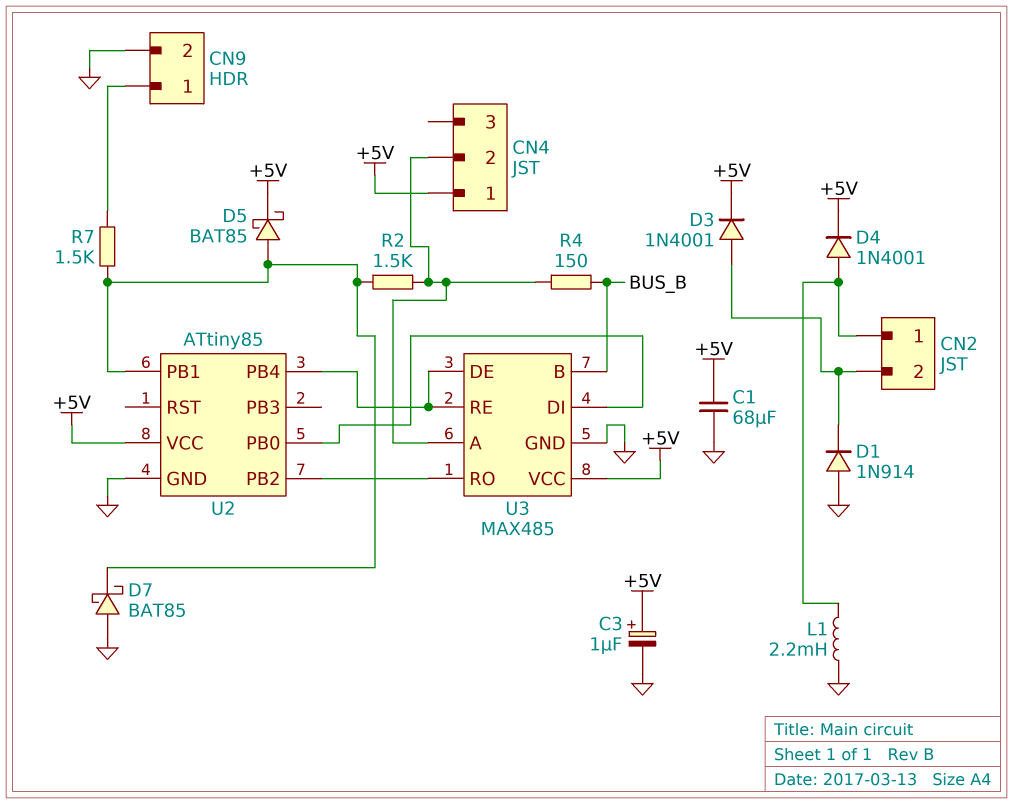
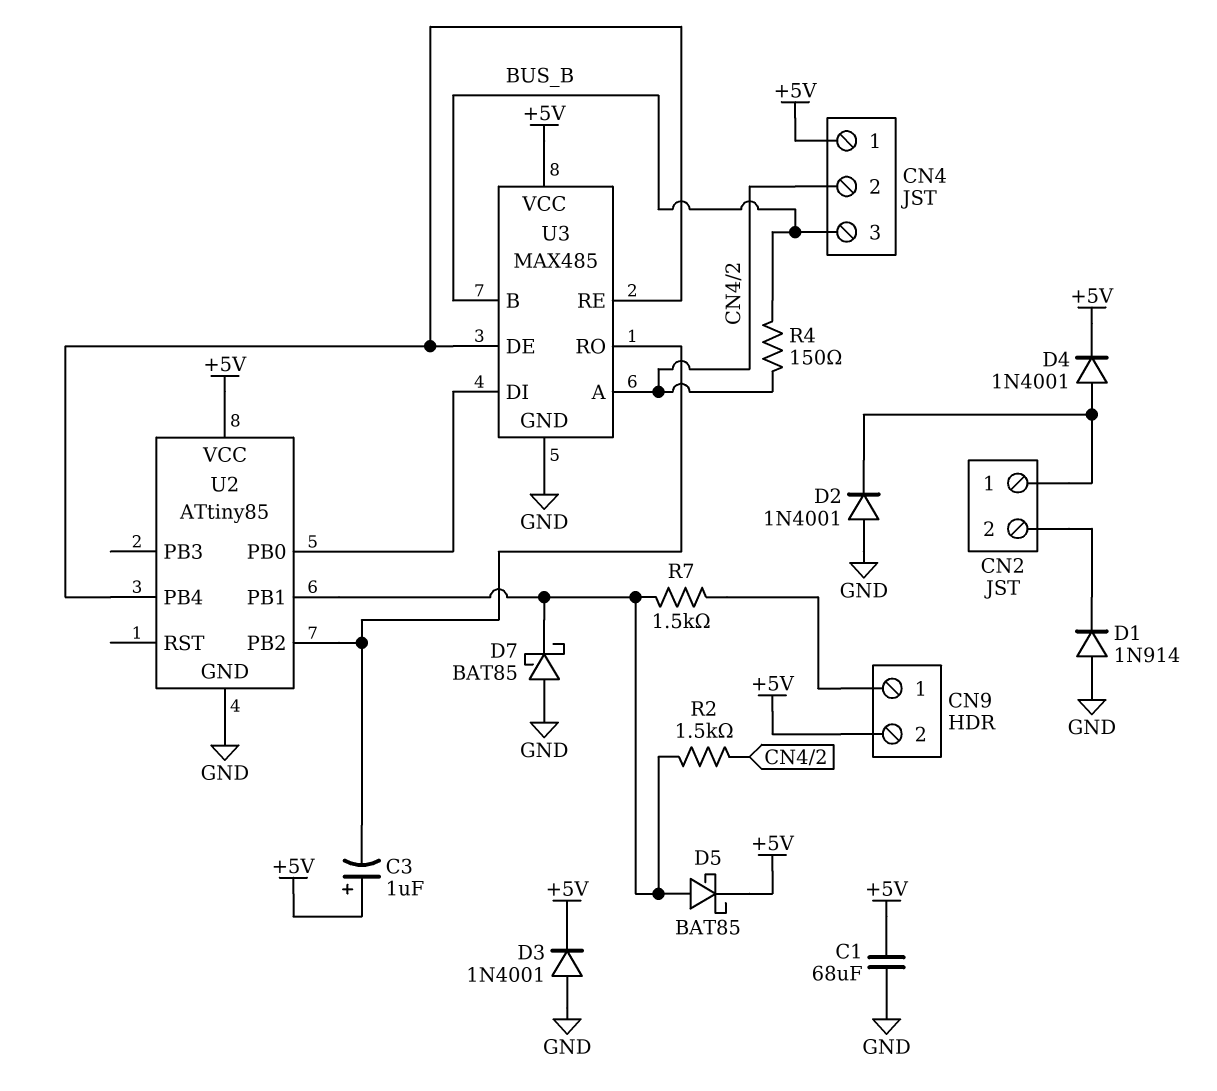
C3: 1uF (plus +5V, minus GND) -> 1uF (plus +5V, minus U2/PB2)
CN4 pin 3: none -> BUS_B
CN9 pin 2: GND -> +5V
D2: none -> diode 1N4001 (A GND, K CN2/1)
D3: diode 1N4001 (A CN2/2, K +5V) -> diode 1N4001 (A GND, K +5V)
L1: 2.2mH (CN2/1, GND) -> none

